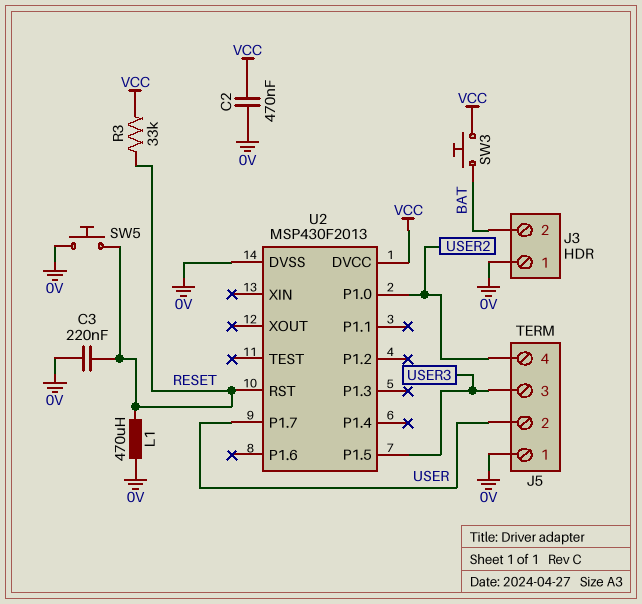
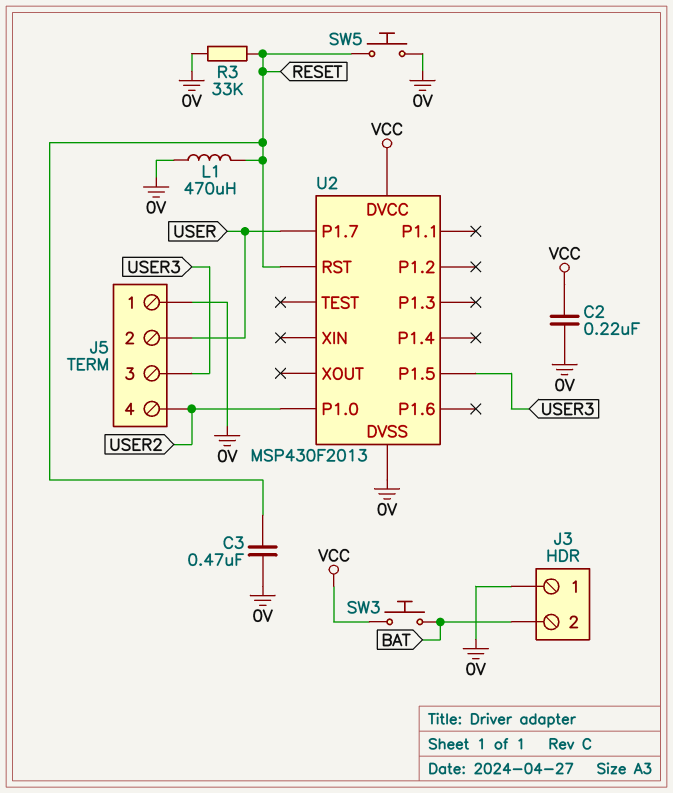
C2: 470nF (0V, VCC) -> 220nF (0V, VCC)
C3: 220nF (0V, RESET) -> 470nF (0V, RESET)
R3: 33k (RESET, VCC) -> 33k (0V, RESET)

